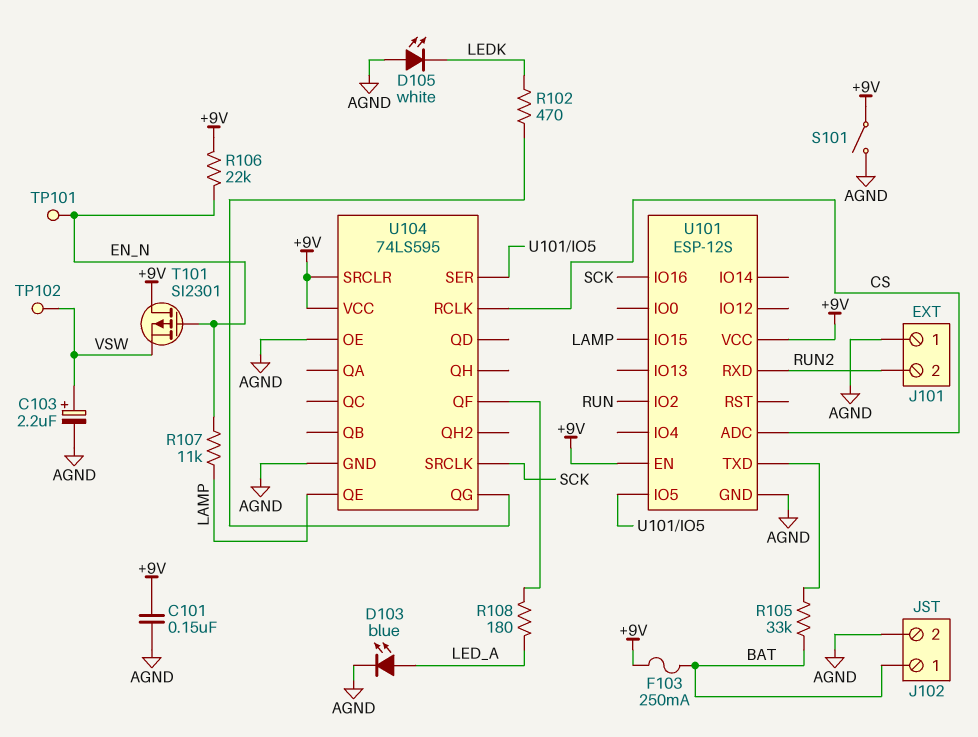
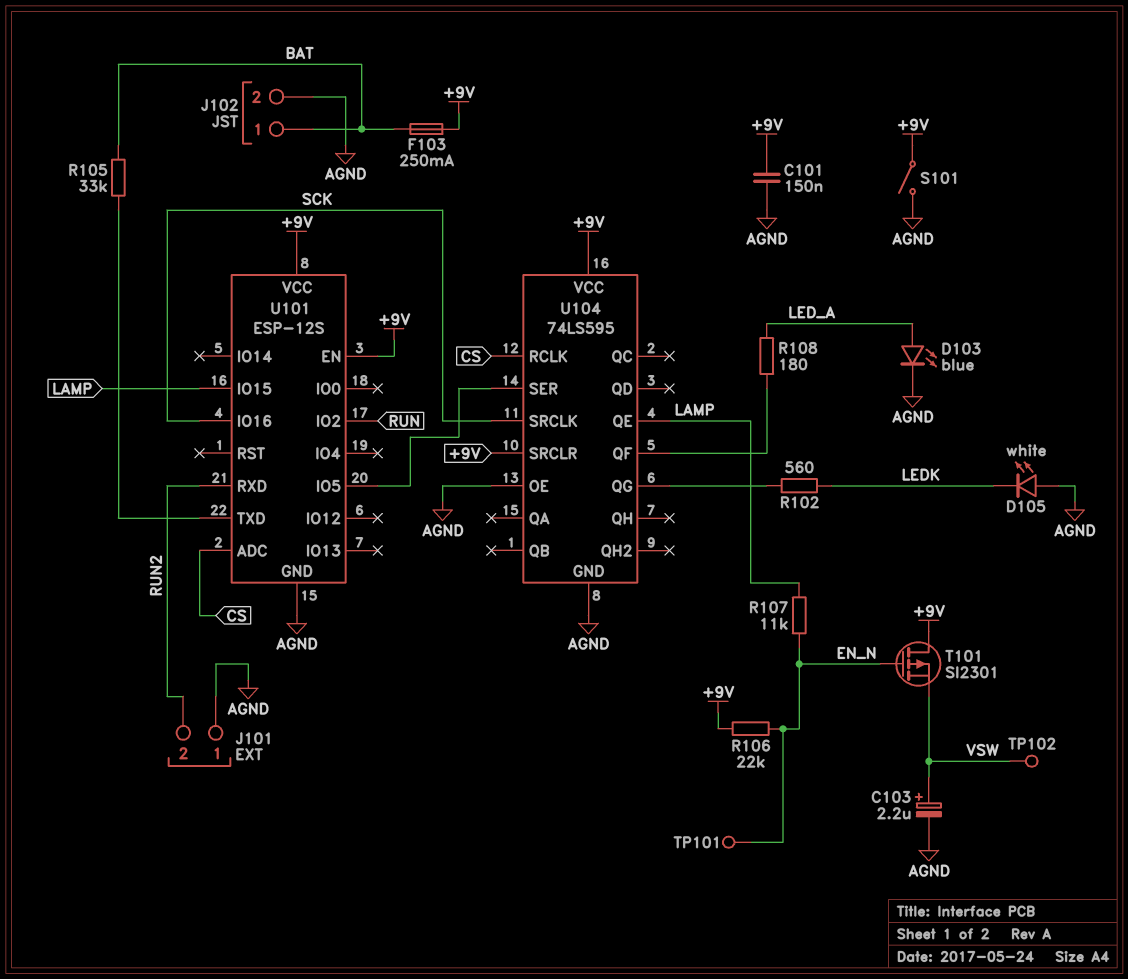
R102: 470 (LEDK, U104/QG) -> 560 (LEDK, U104/QG)

